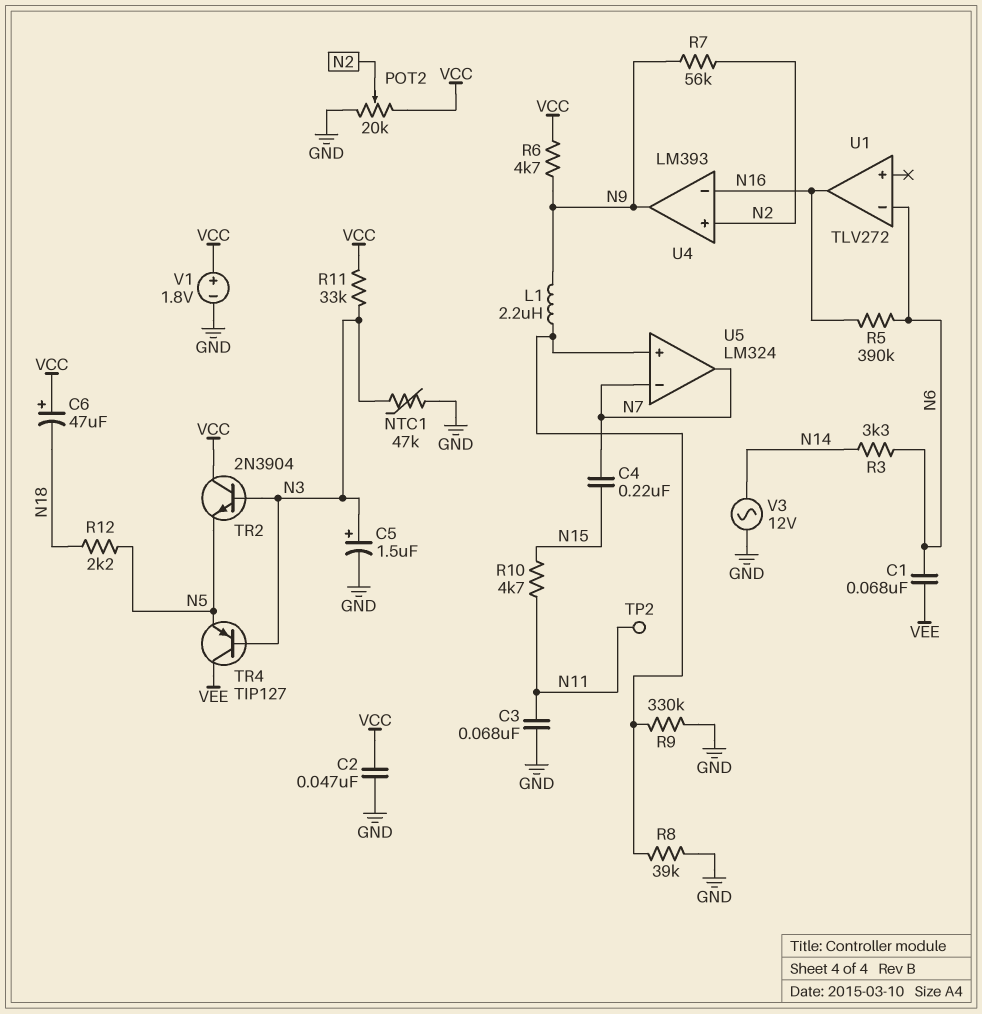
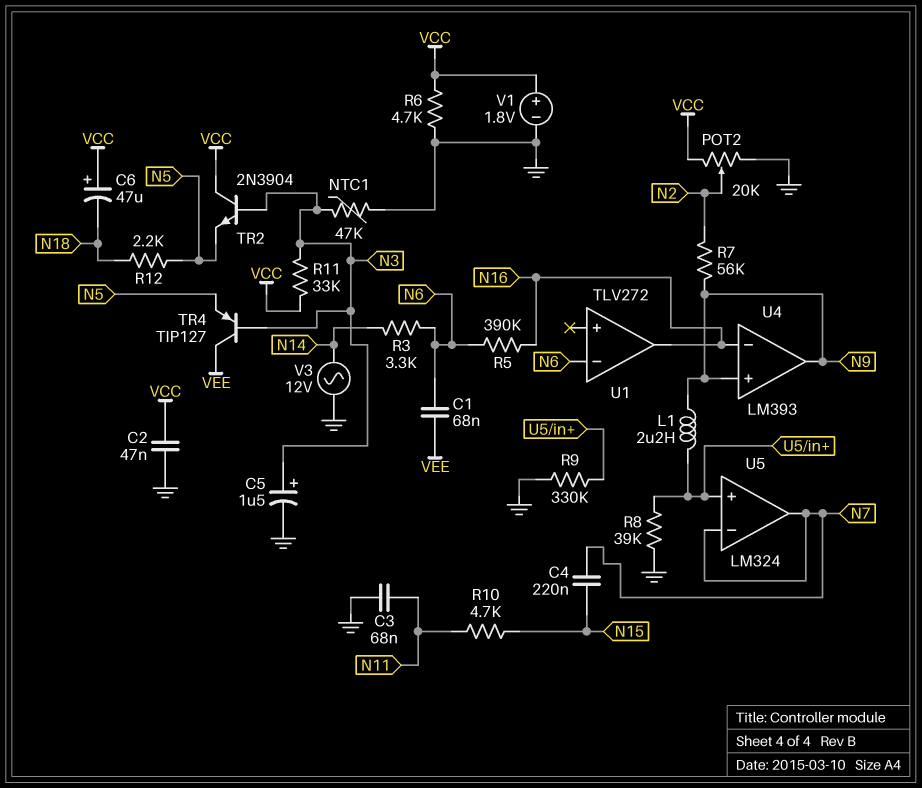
R6: 4.7k (N9, VCC) -> 4.7k (GND, VCC)
TP2: test point (N11) -> none
U4 pin in+: N2 -> N9

